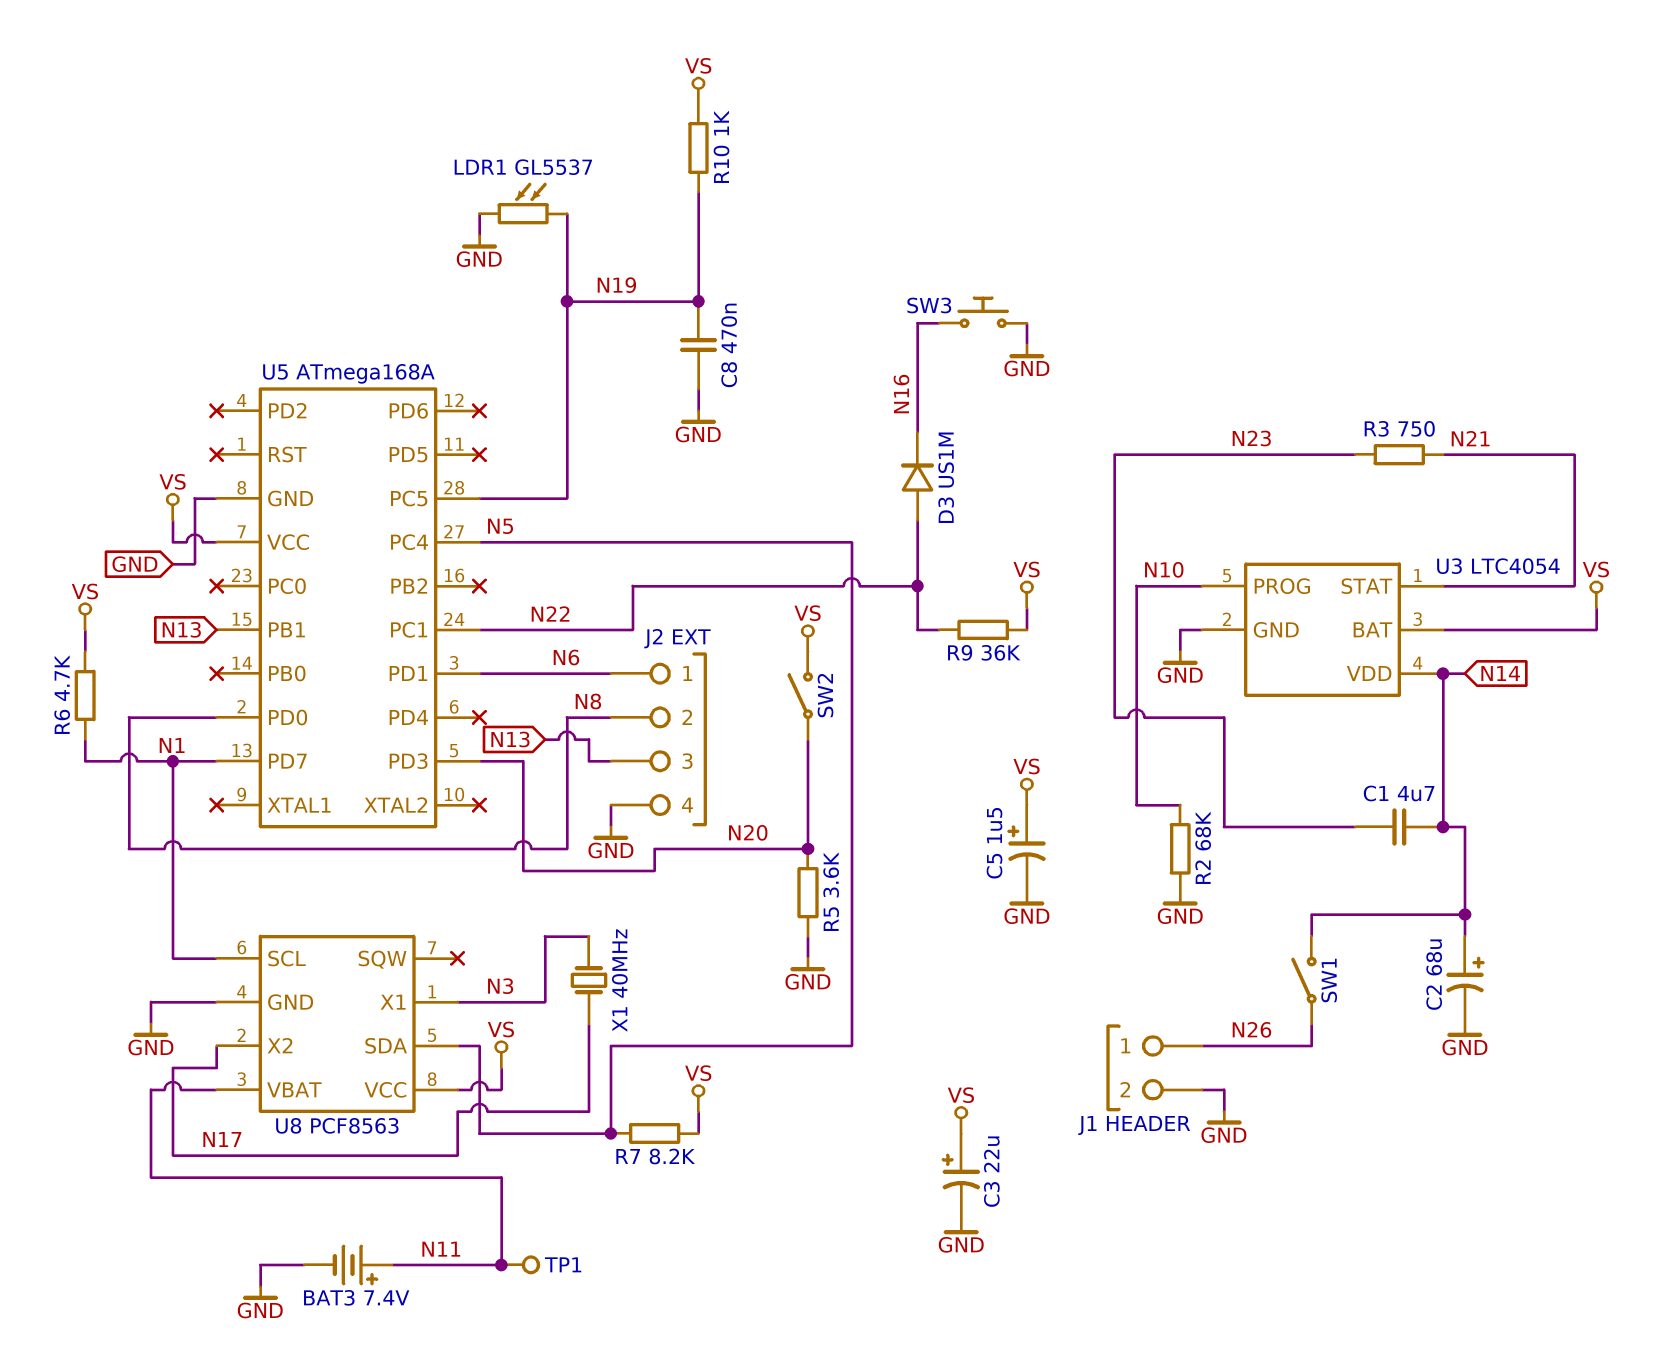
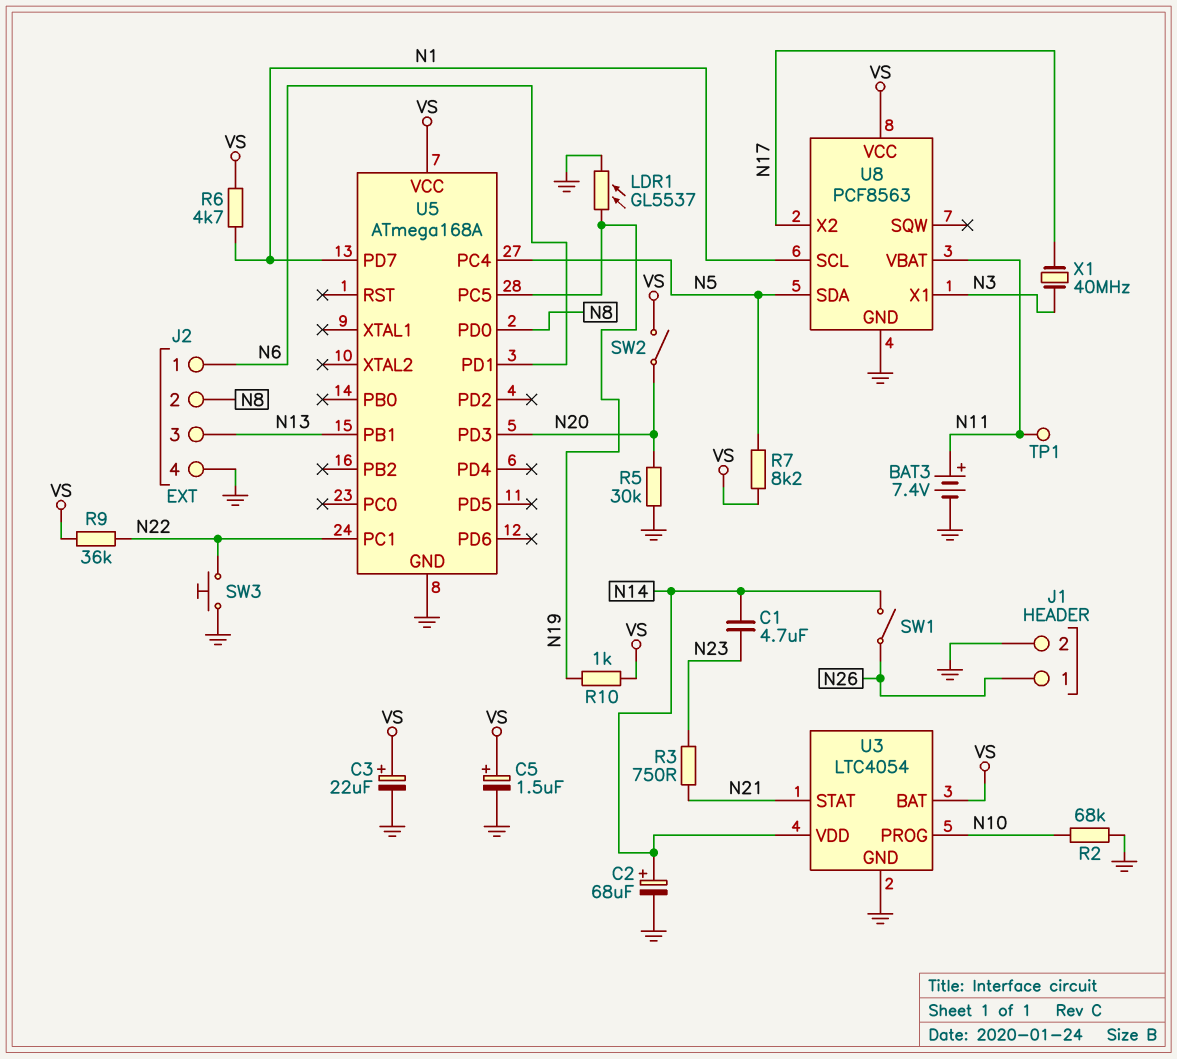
C8: 470nF (GND, N19) -> none
D3: diode US1M (A N22, K N16) -> none
R5: 3.6k (GND, N20) -> 30k (GND, N20)
SW3: button (GND, N16) -> button (GND, N22)

